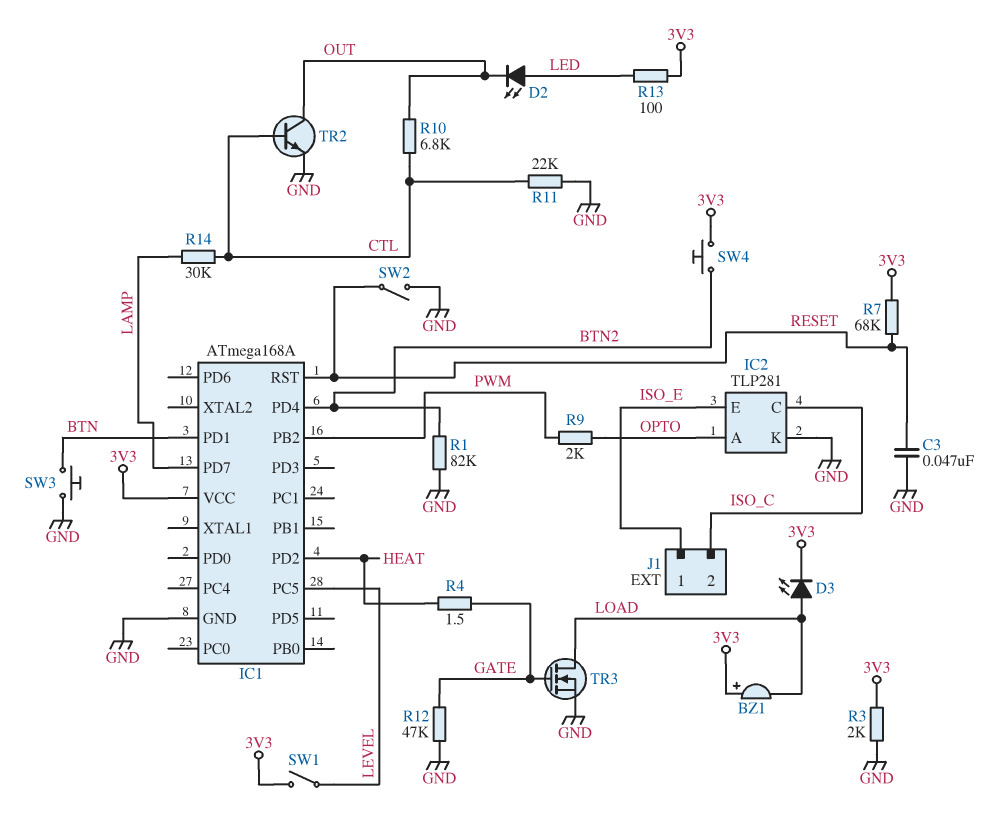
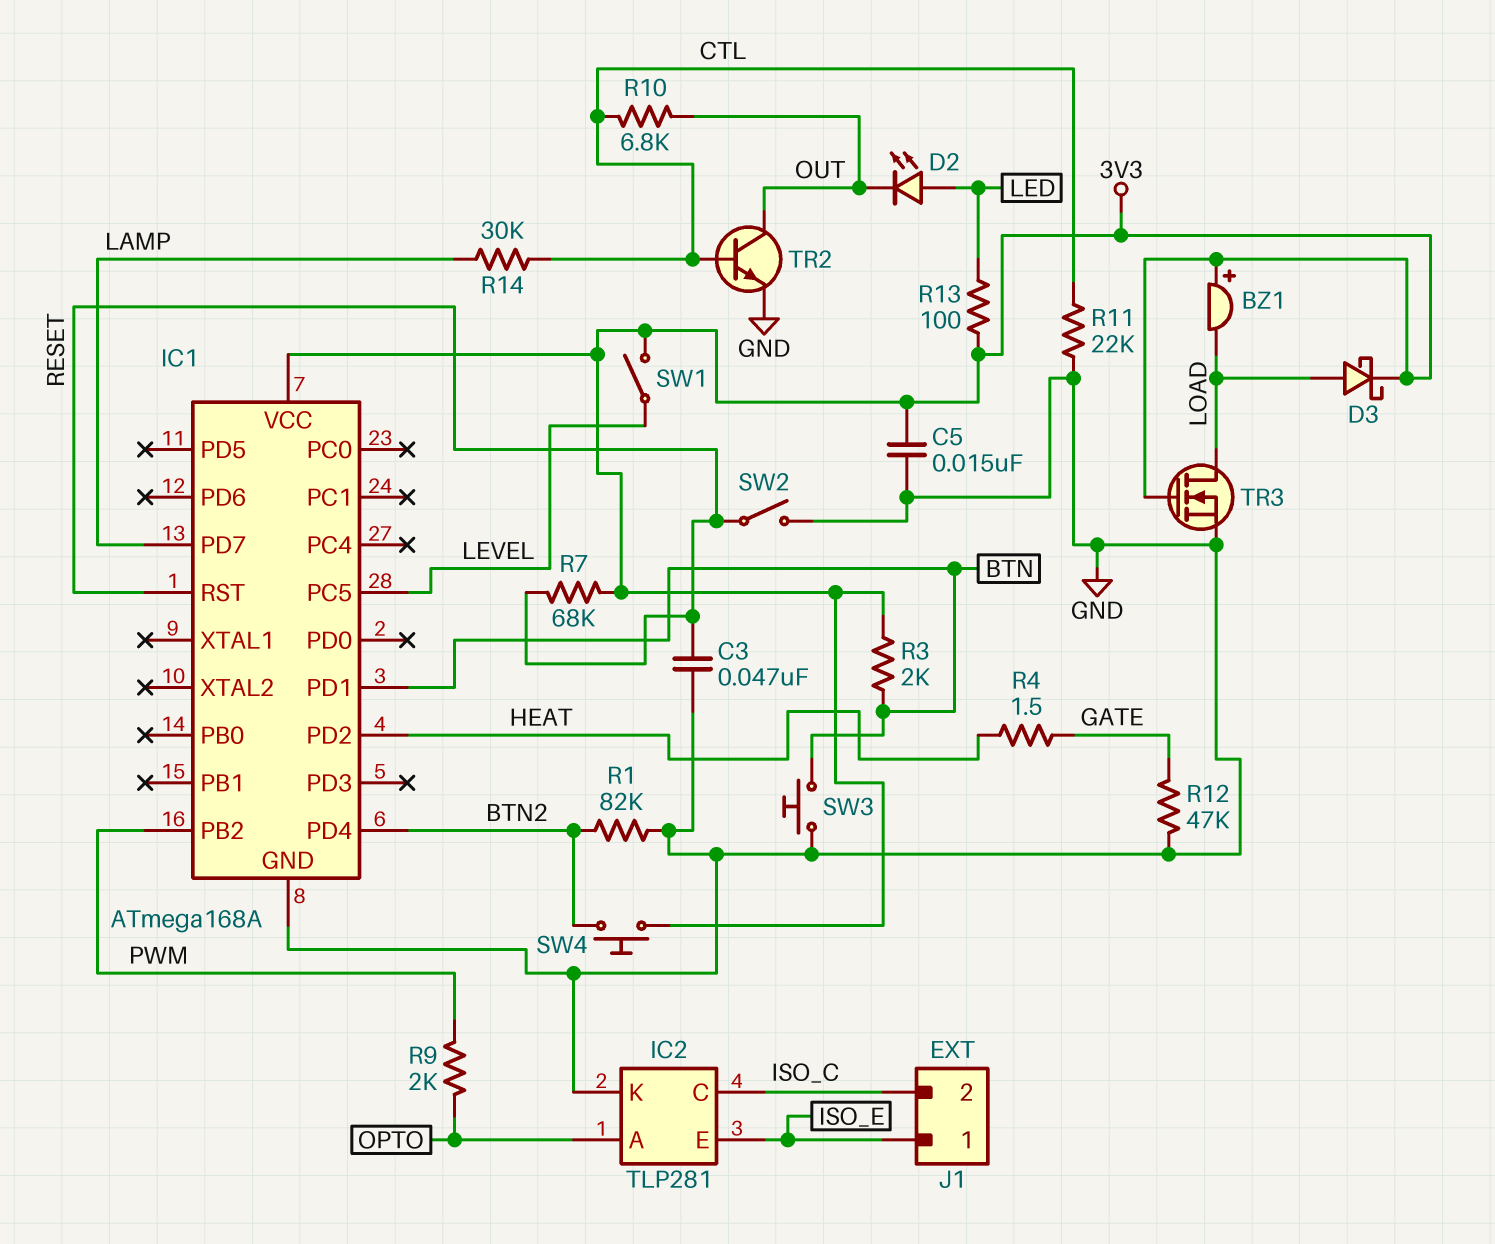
C5: none -> 15nF (3V3, GND)
D3: LED (A LOAD, K 3V3) -> schottky (A LOAD, K 3V3)
R3: 2k (3V3, GND) -> 2k (3V3, BTN)
TR3: NMOS (G GATE, D LOAD, S GND) -> NMOS (G 3V3, D LOAD, S GND)

